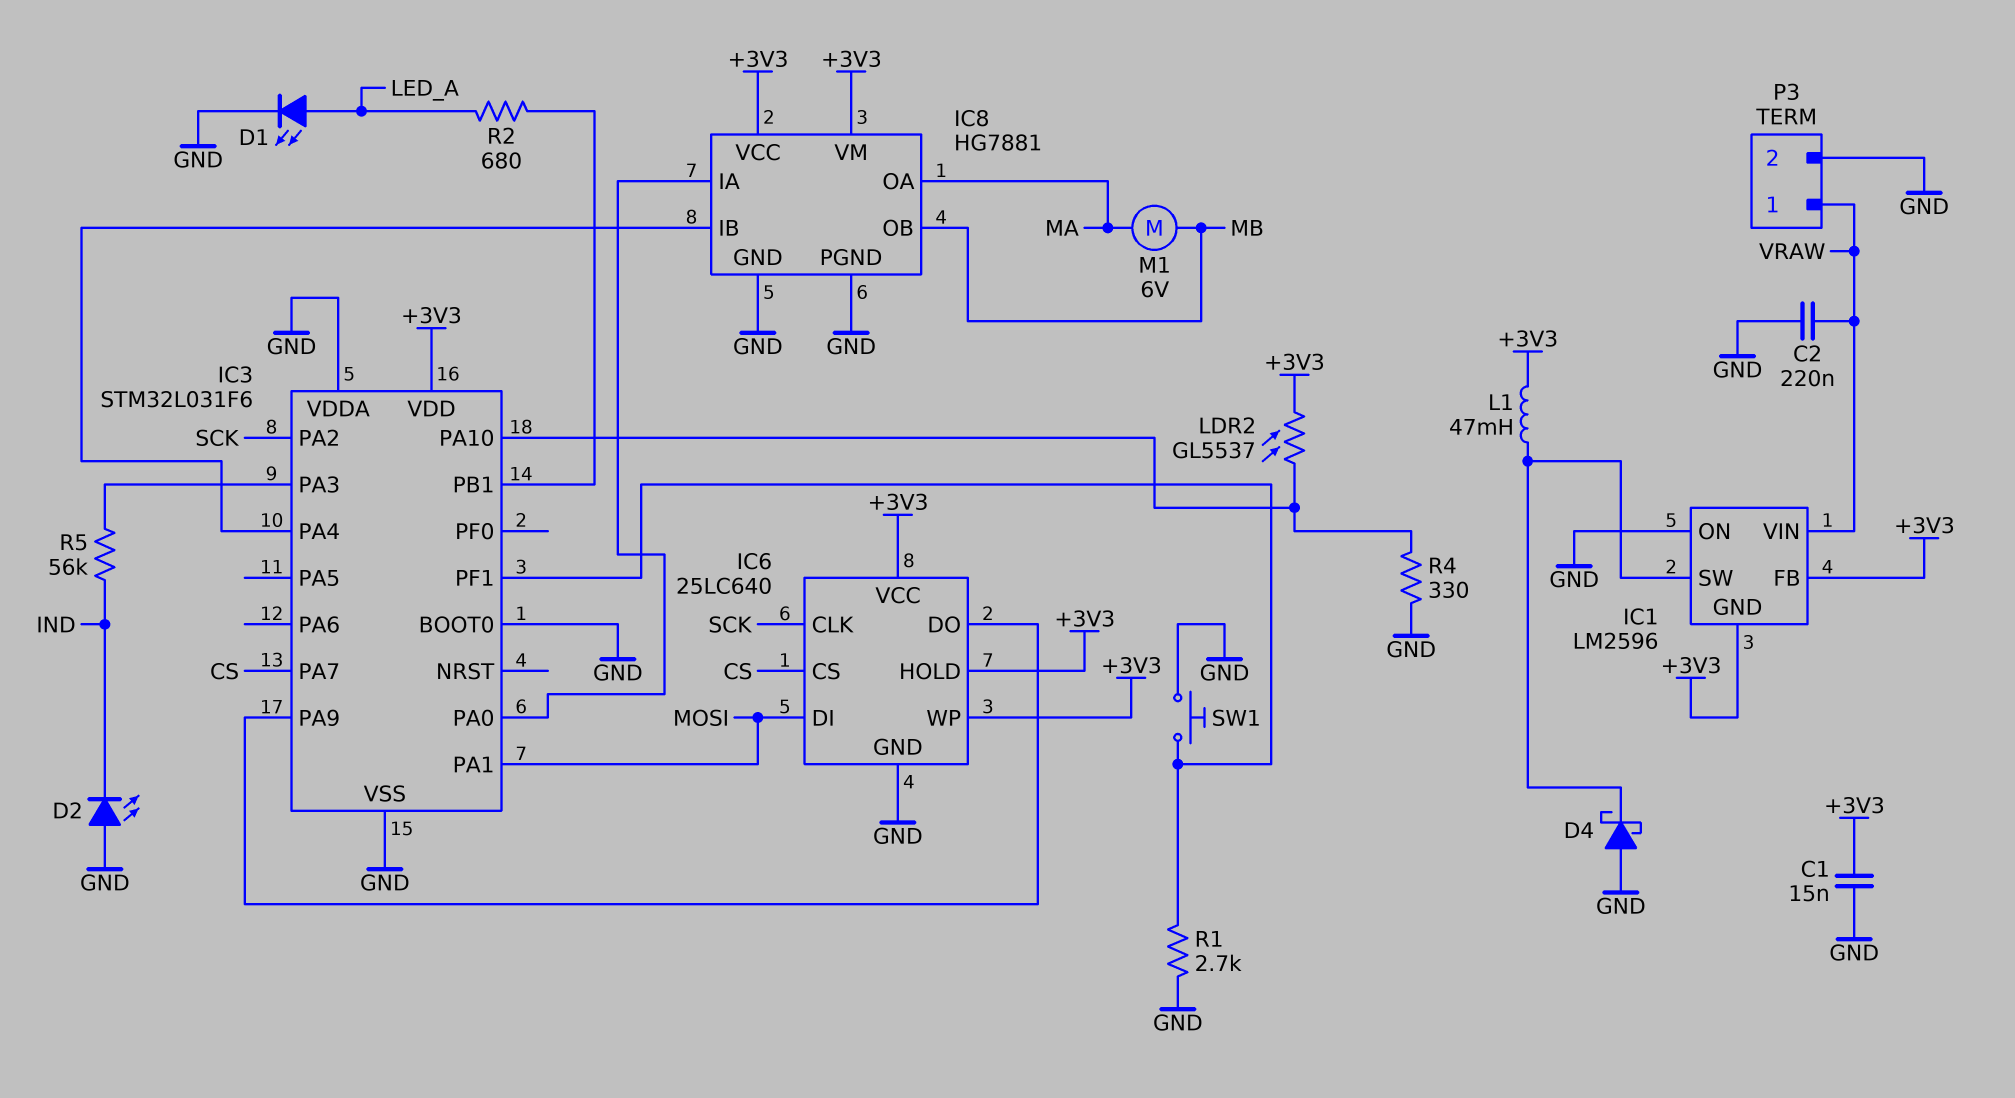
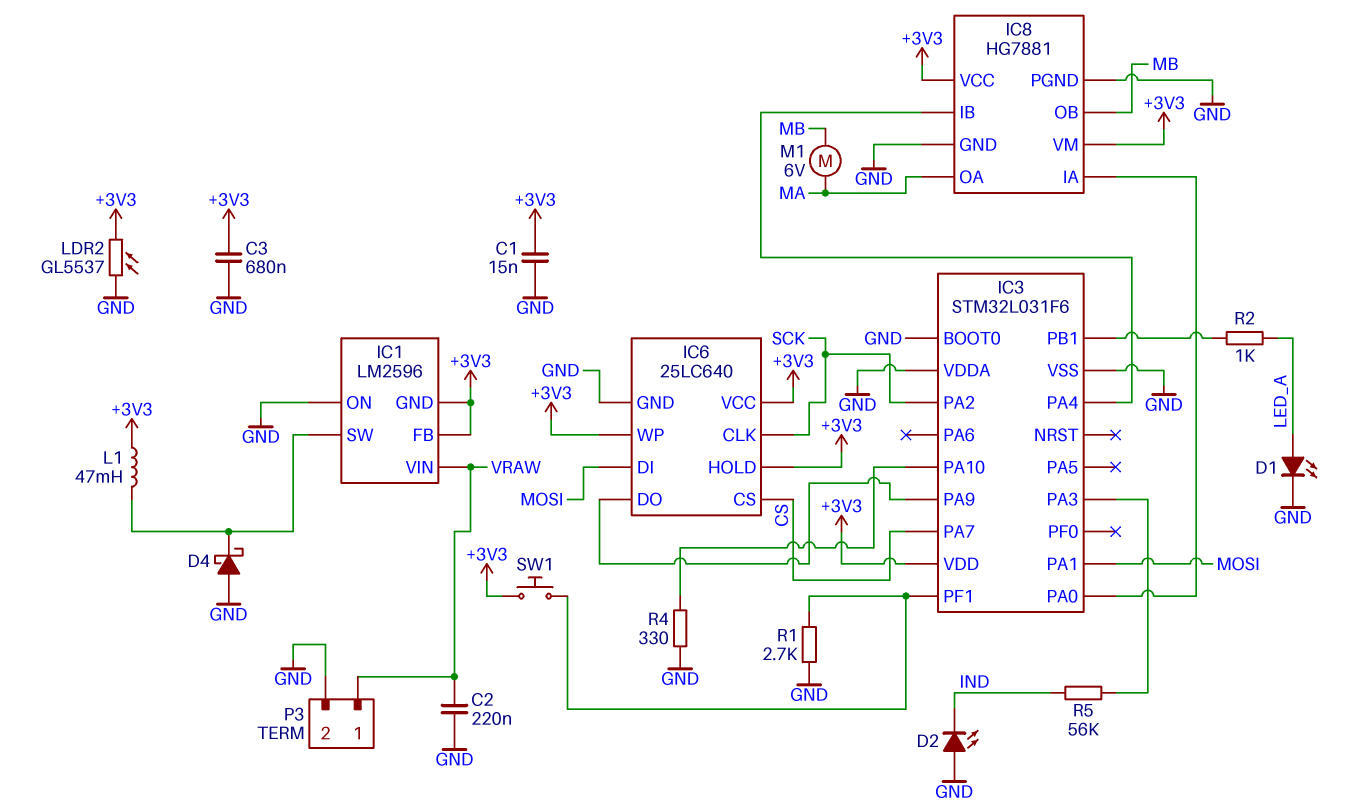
C3: none -> 680nF (+3V3, GND)
LDR2: GL5537 (+3V3, IC3/PA10) -> GL5537 (+3V3, GND)
R2: 680 (IC3/PB1, LED_A) -> 1k (IC3/PB1, LED_A)
SW1: button (GND, IC3/PF1) -> button (+3V3, IC3/PF1)

